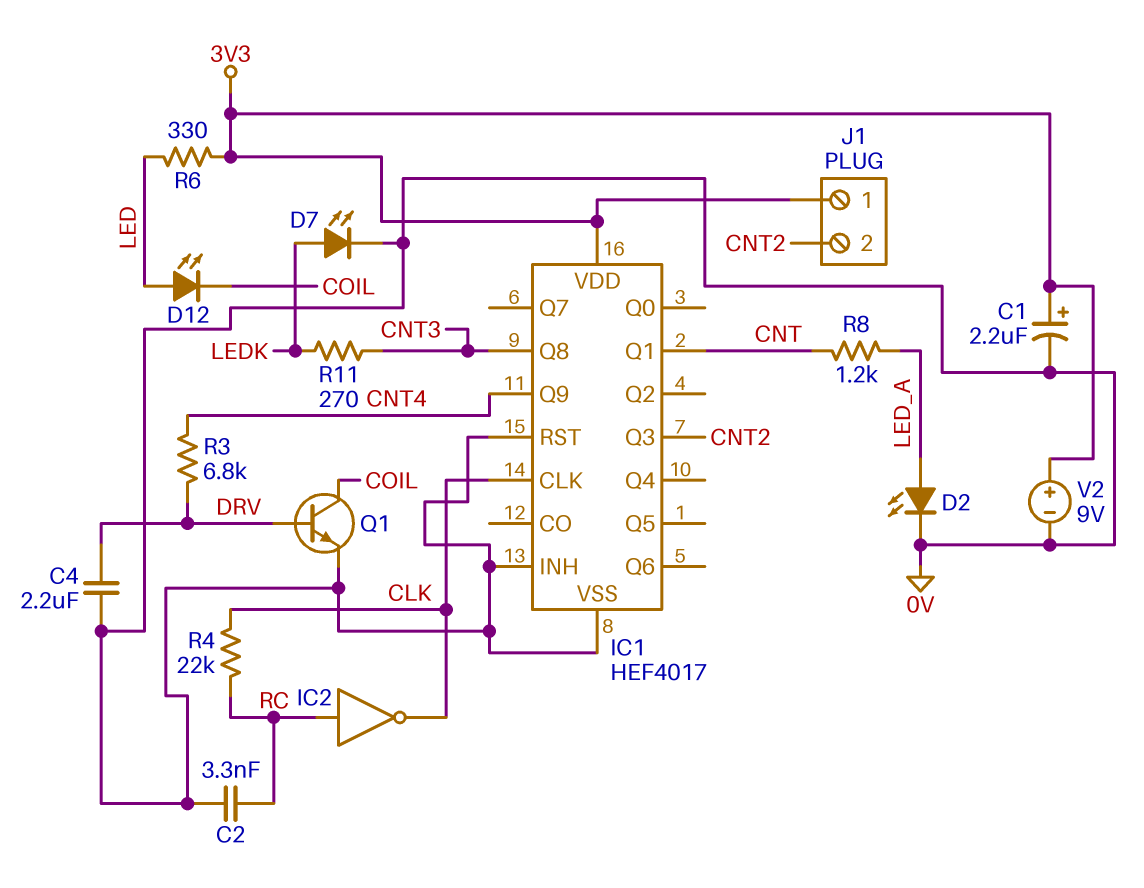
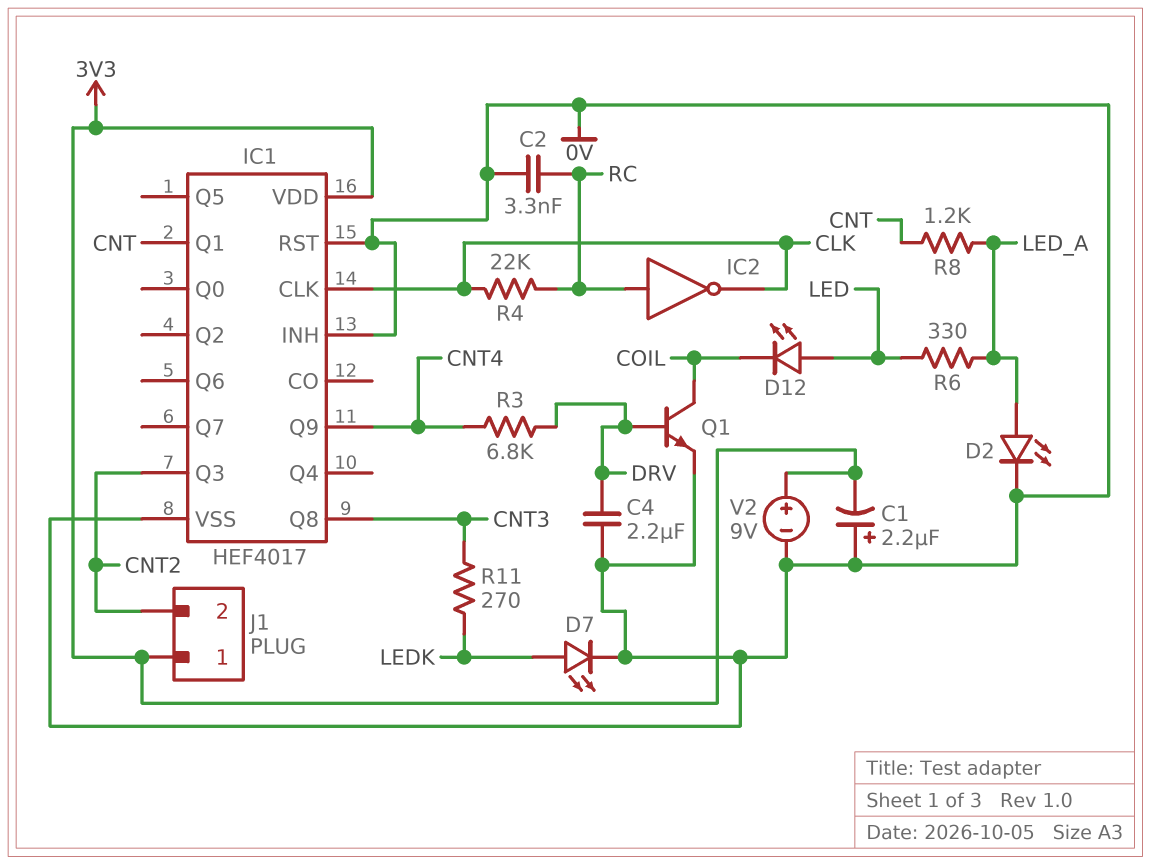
C1: 2.2uF (plus 3V3, minus 0V) -> 2.2uF (plus 0V, minus 3V3)
R6: 330 (3V3, LED) -> 330 (LED, LED_A)

